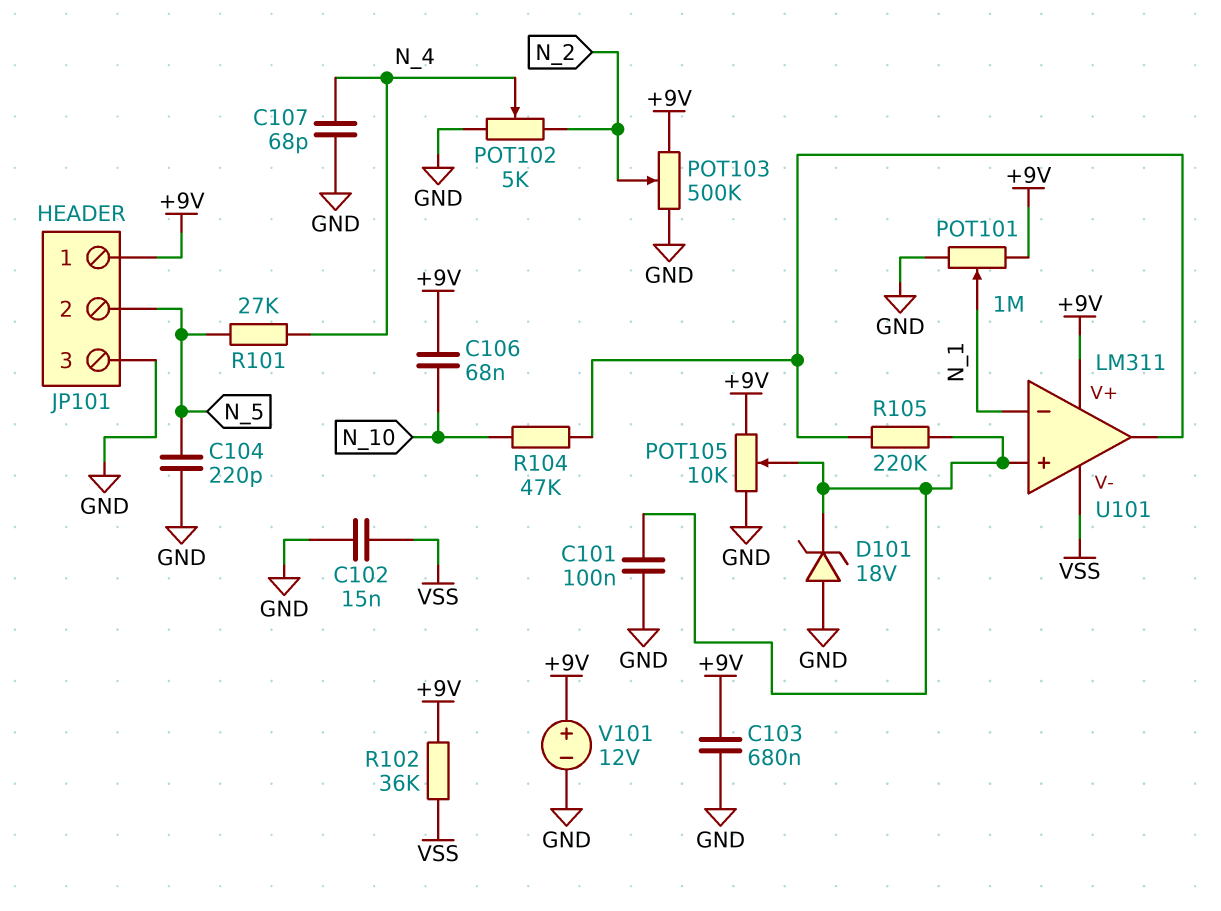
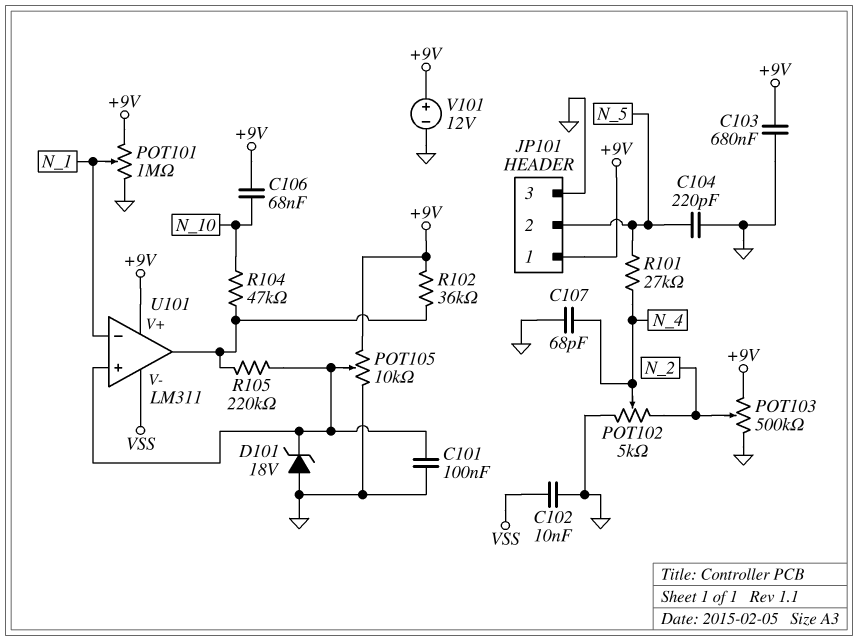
C102: 15nF (GND, VSS) -> 10nF (GND, VSS)
R102: 36k (+9V, VSS) -> 36k (+9V, U101/out)

